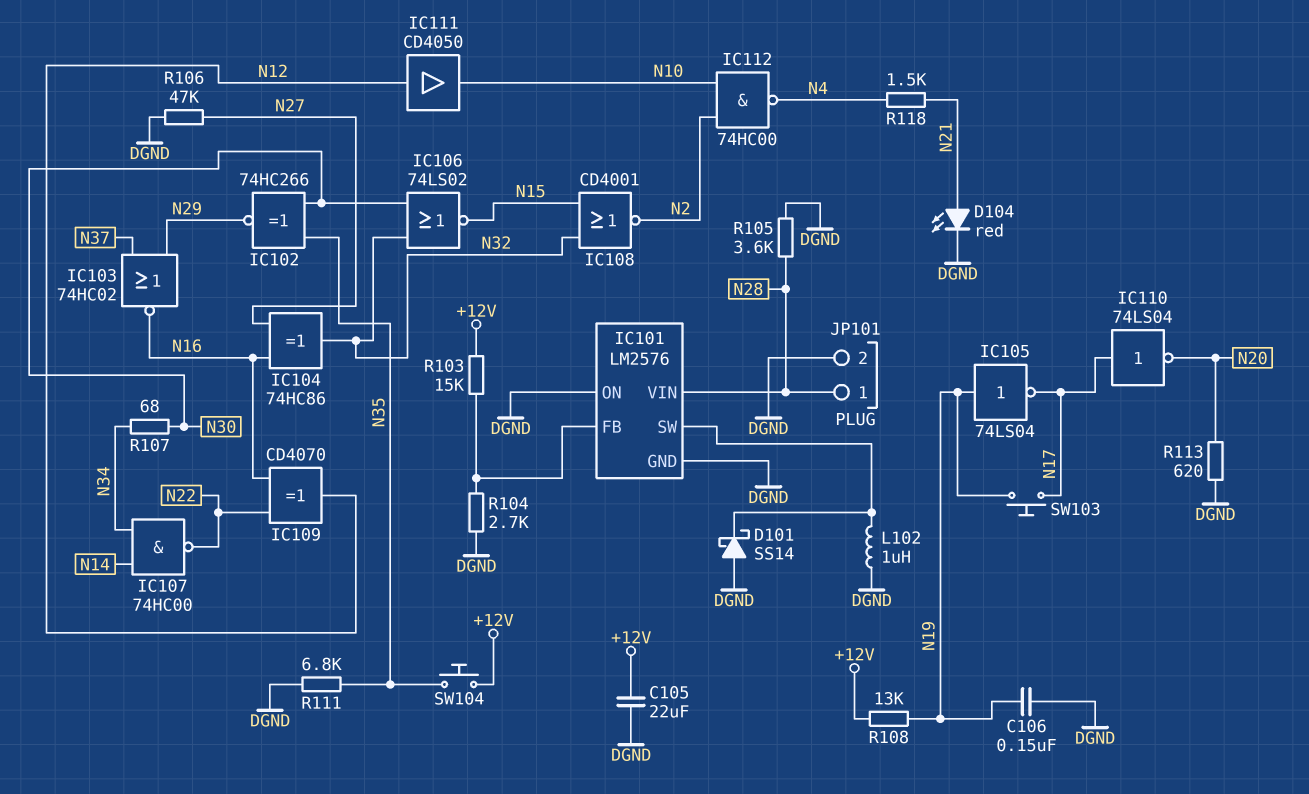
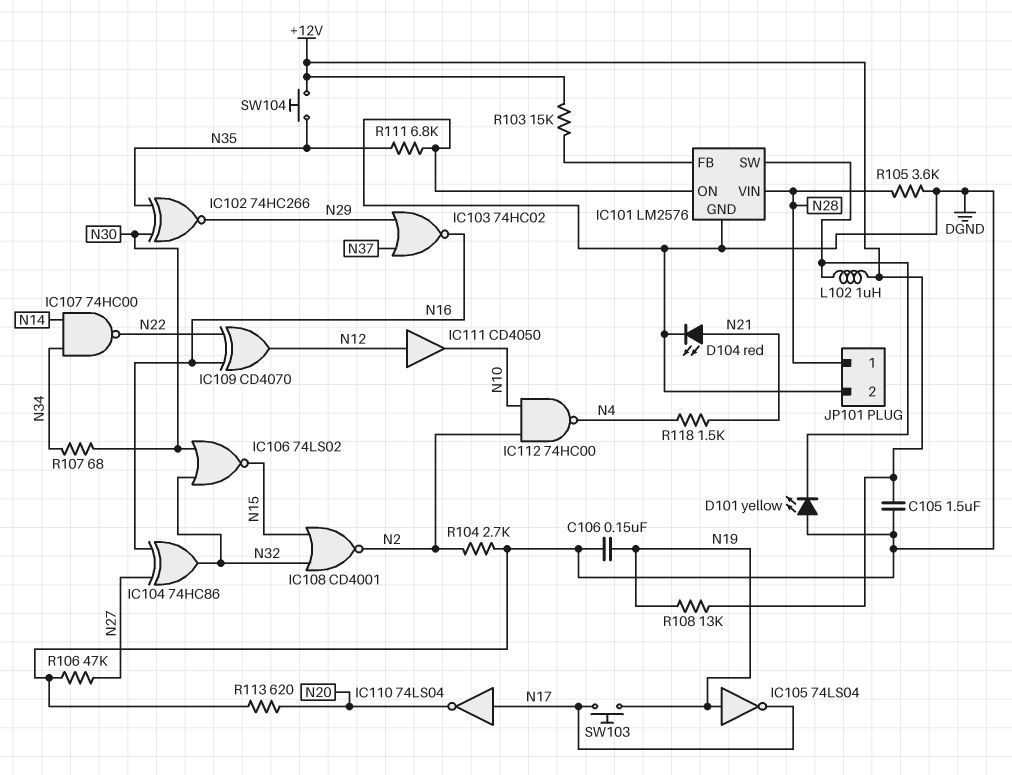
C105: 22uF (+12V, DGND) -> 1.5uF (+12V, DGND)
D101: schottky SS14 (A DGND, K IC101/SW) -> LED yellow (A DGND, K IC101/SW)
L102: 1uH (DGND, IC101/SW) -> 1uH (+12V, IC101/SW)
R104: 2.7k (DGND, IC101/FB) -> 2.7k (DGND, N2)

